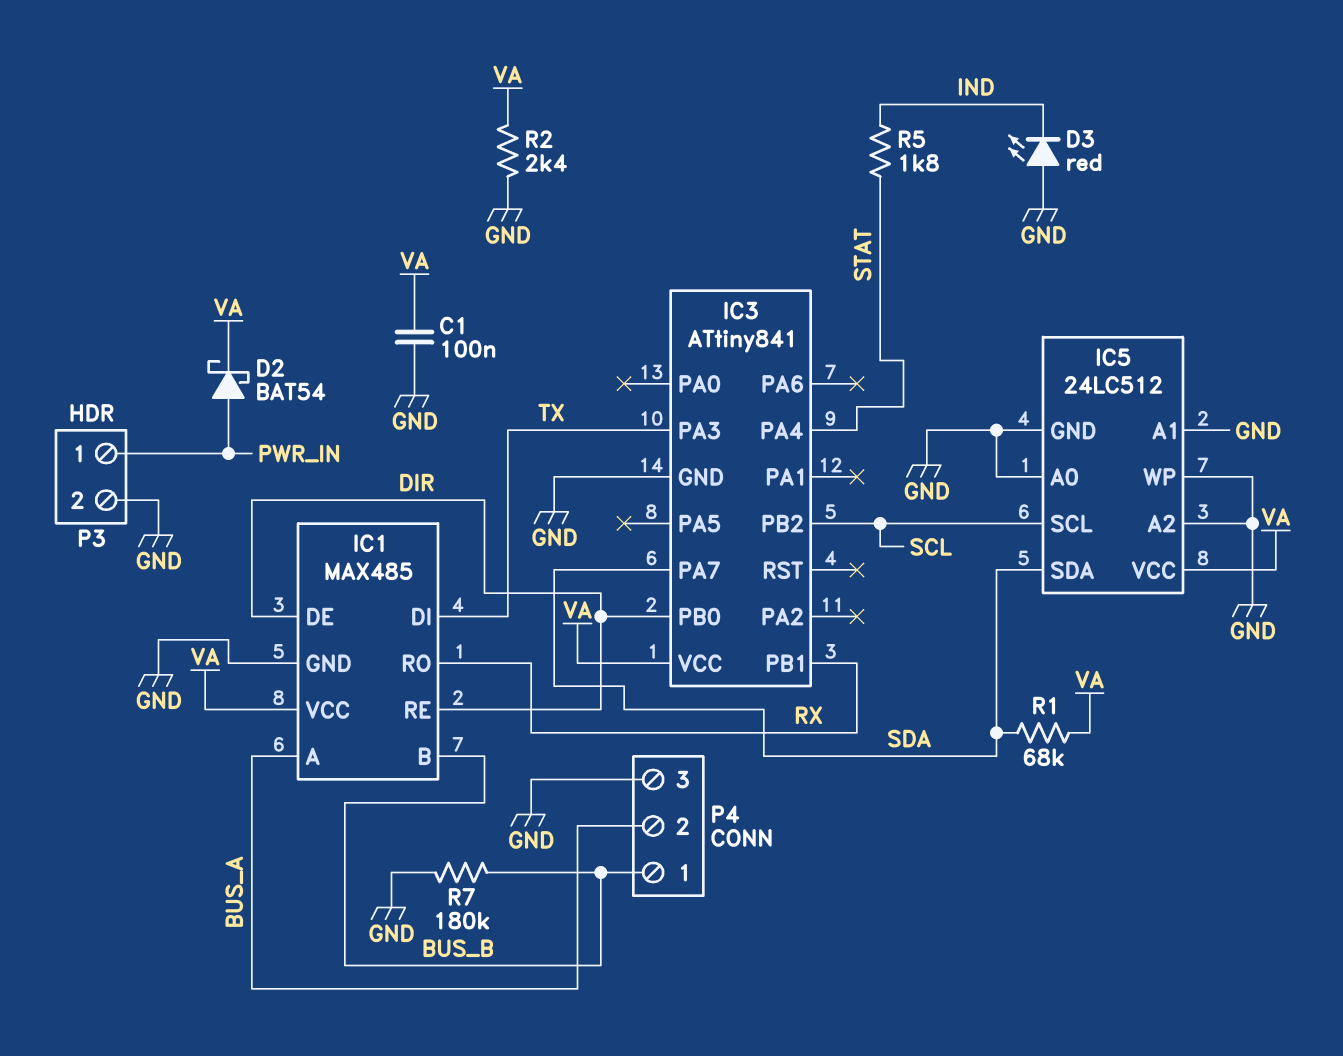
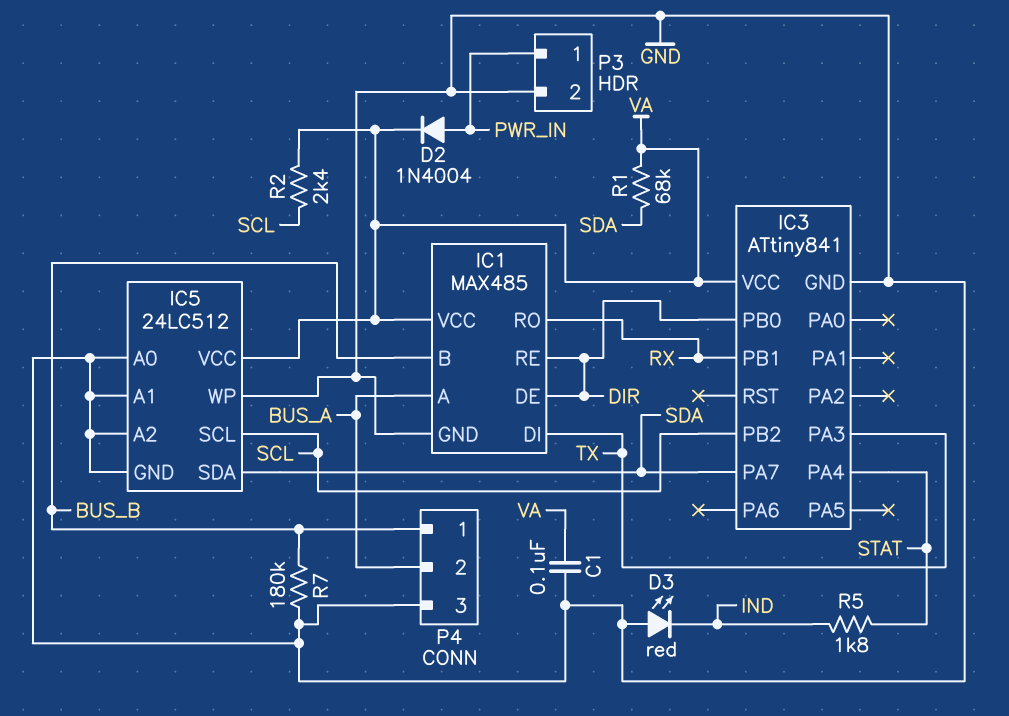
D2: schottky BAT54 (A PWR_IN, K VA) -> diode 1N4004 (A PWR_IN, K VA)
R2: 2.4k (GND, VA) -> 2.4k (SCL, VA)

